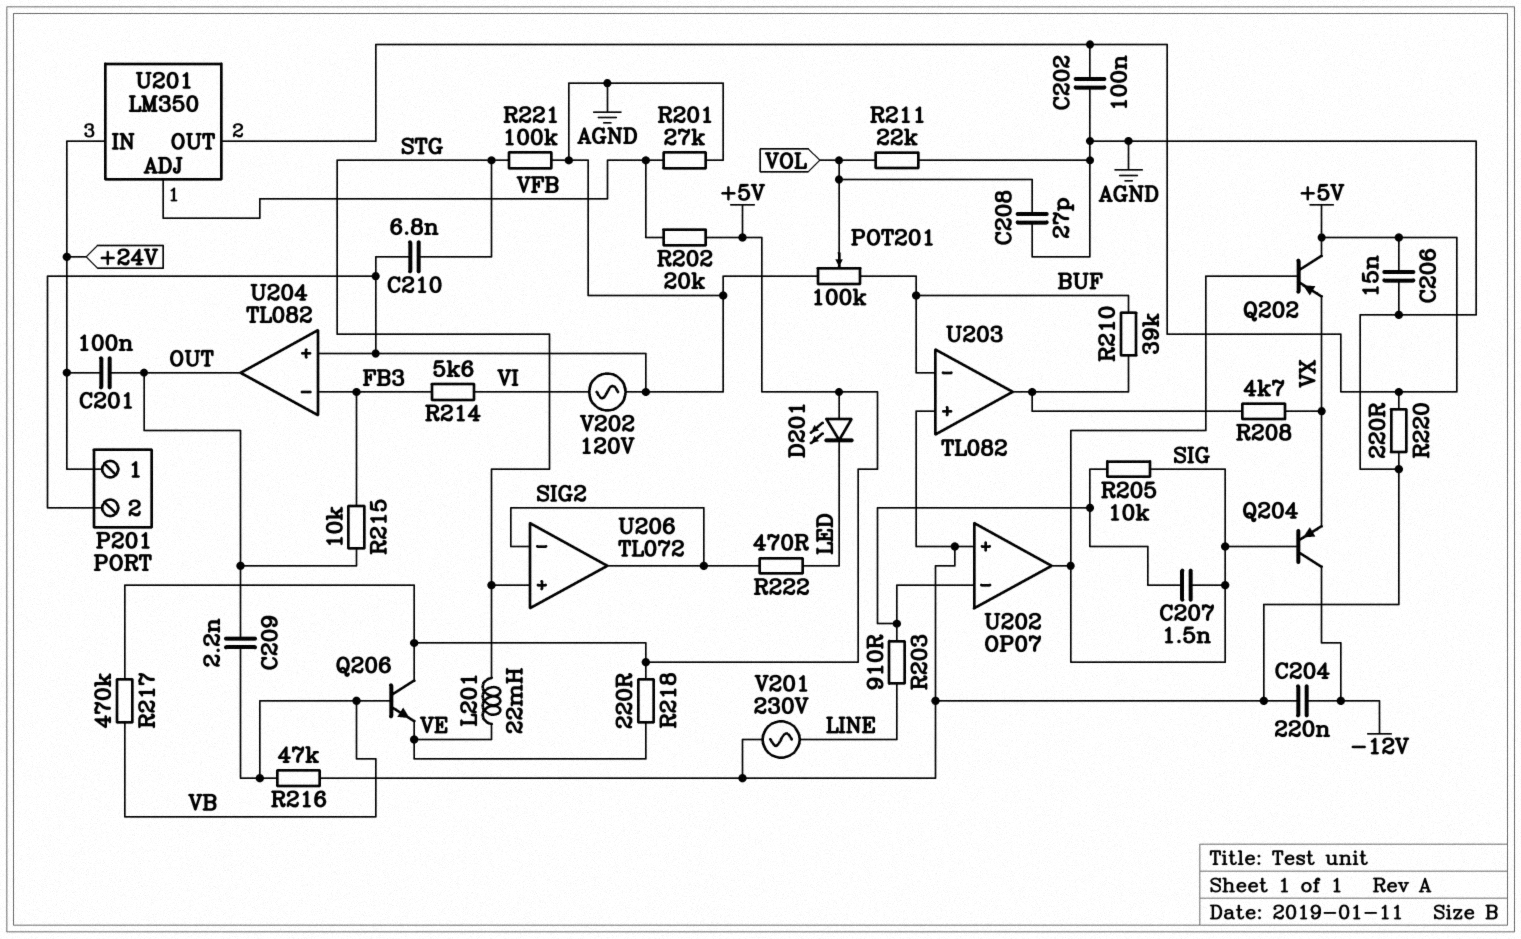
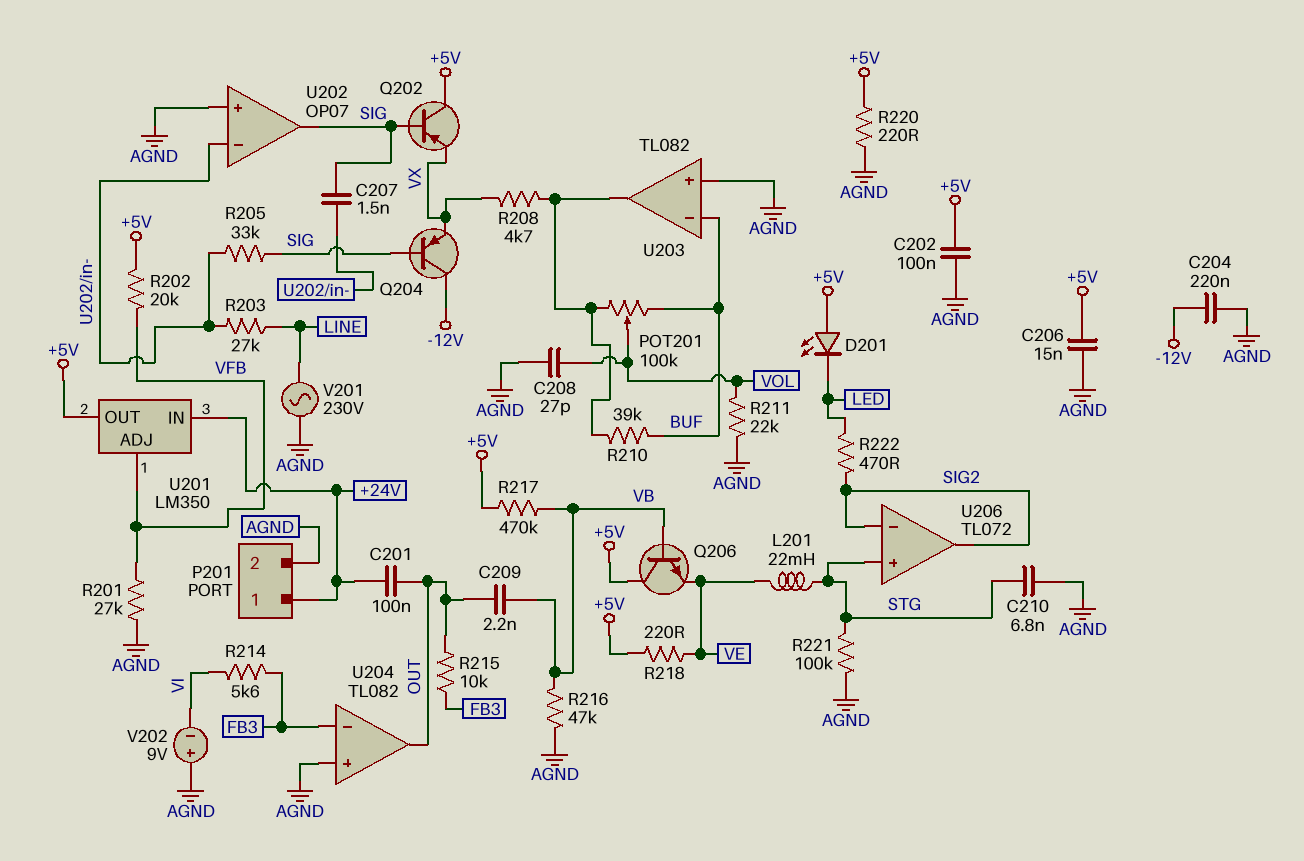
POT201: 100k (AGND, BUF, wiper VOL) -> 100k (BUF, U203/out, wiper VOL)
R203: 910 (LINE, U202/in-) -> 27k (LINE, U202/in-)
R205: 10k (SIG, U202/in-) -> 33k (SIG, U202/in-)
V202: AC 120V (AGND, VI) -> 9V (plus AGND, minus VI)

